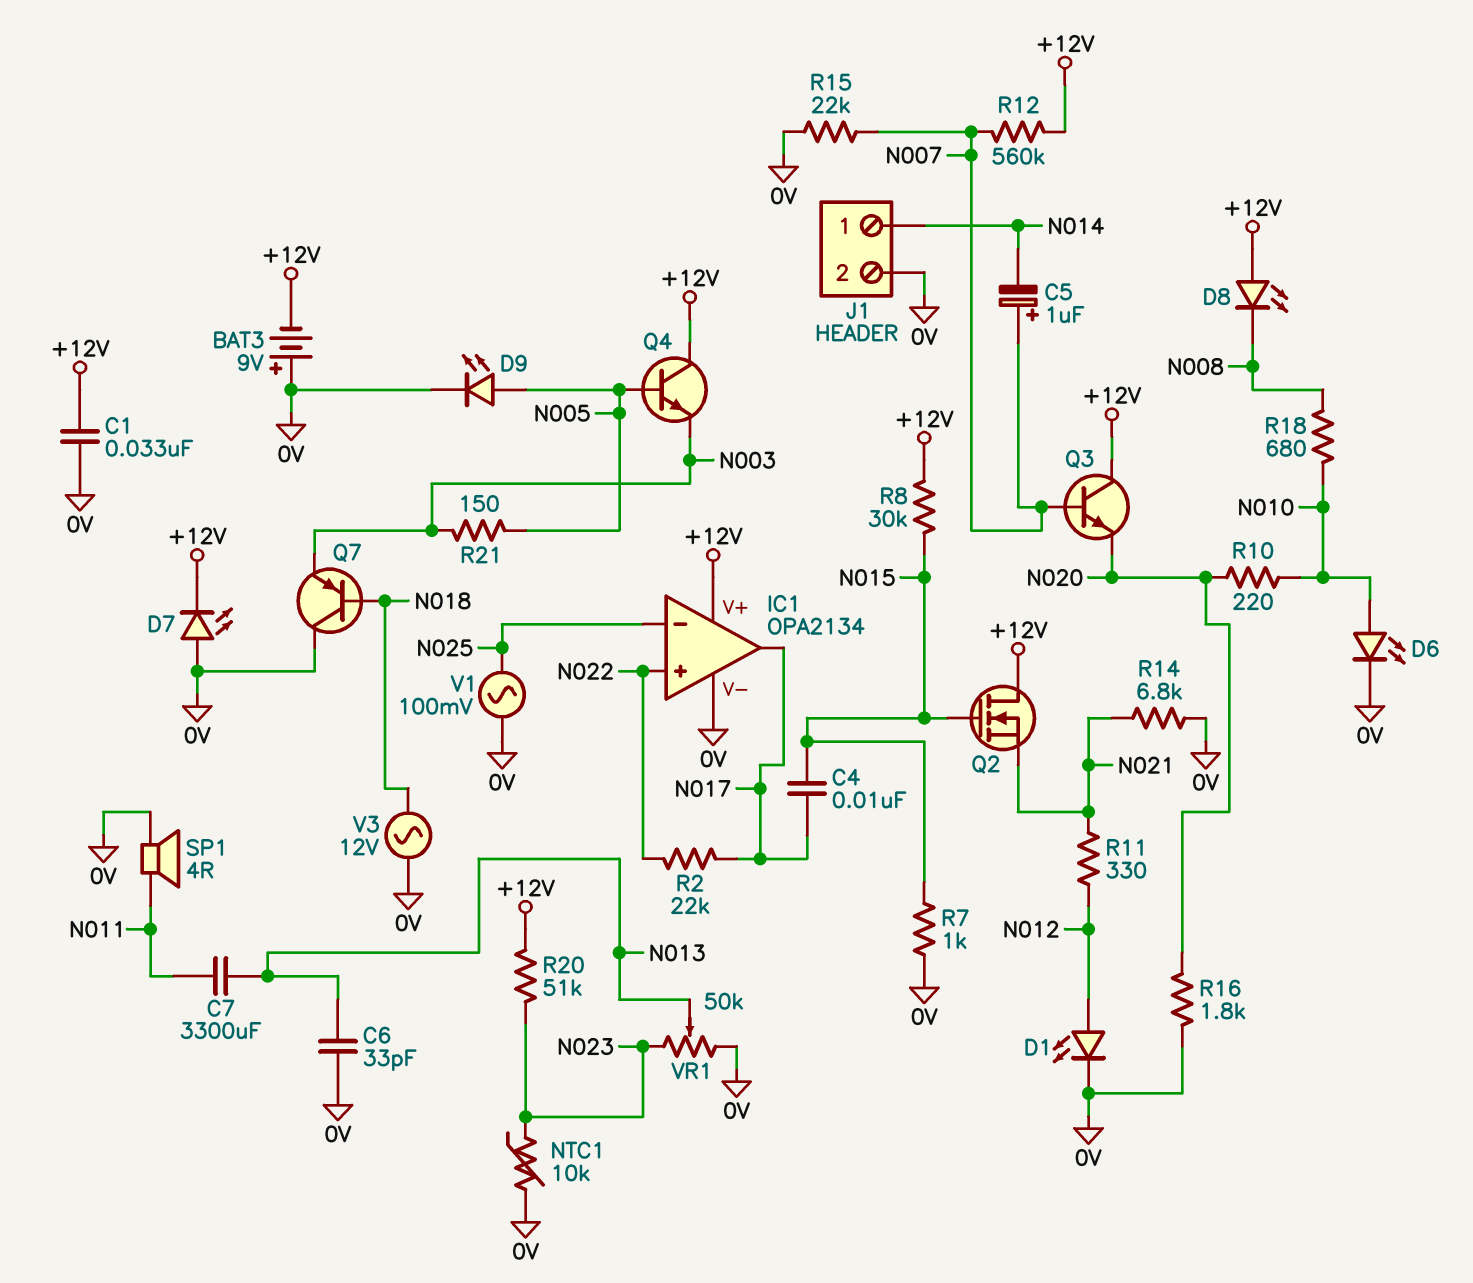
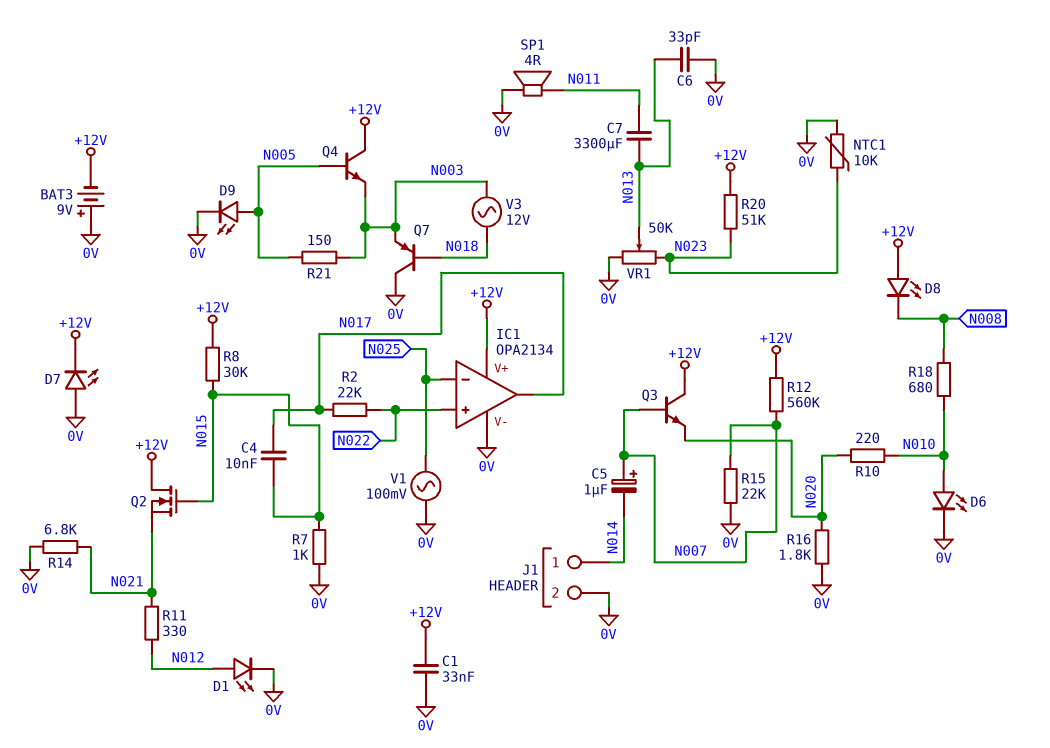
V3: AC 12V (0V, N018) -> AC 12V (N003, N018)

